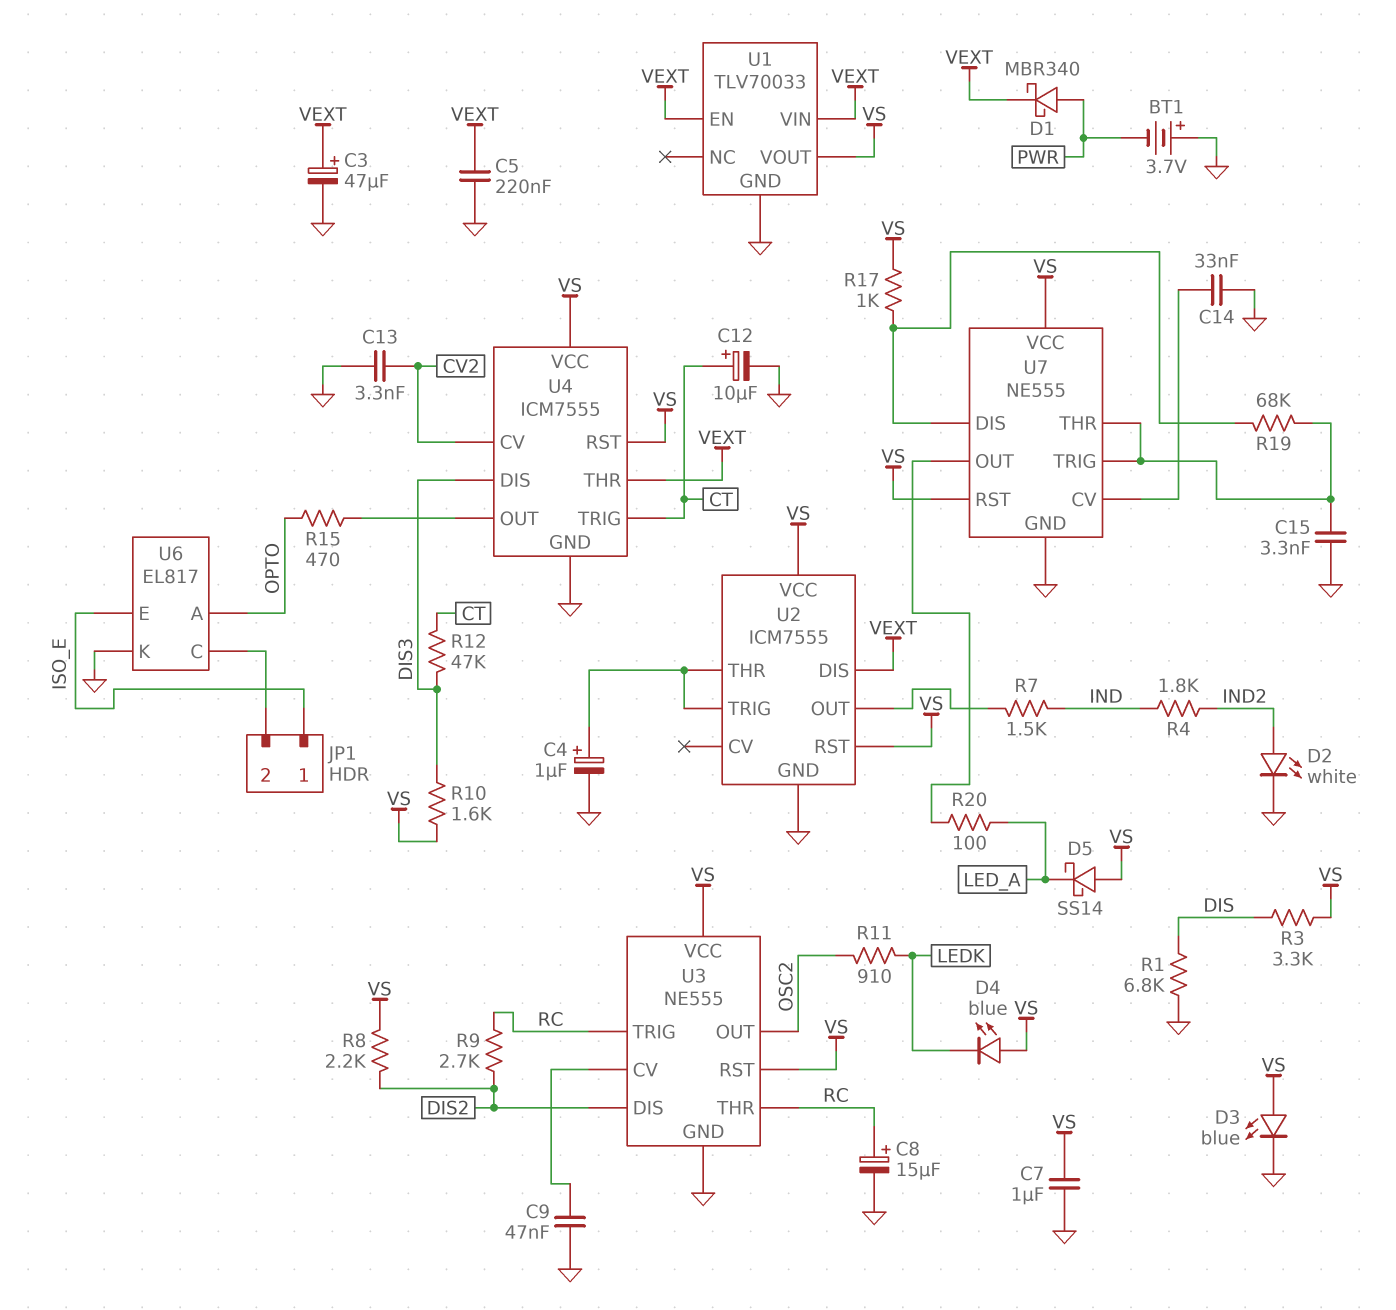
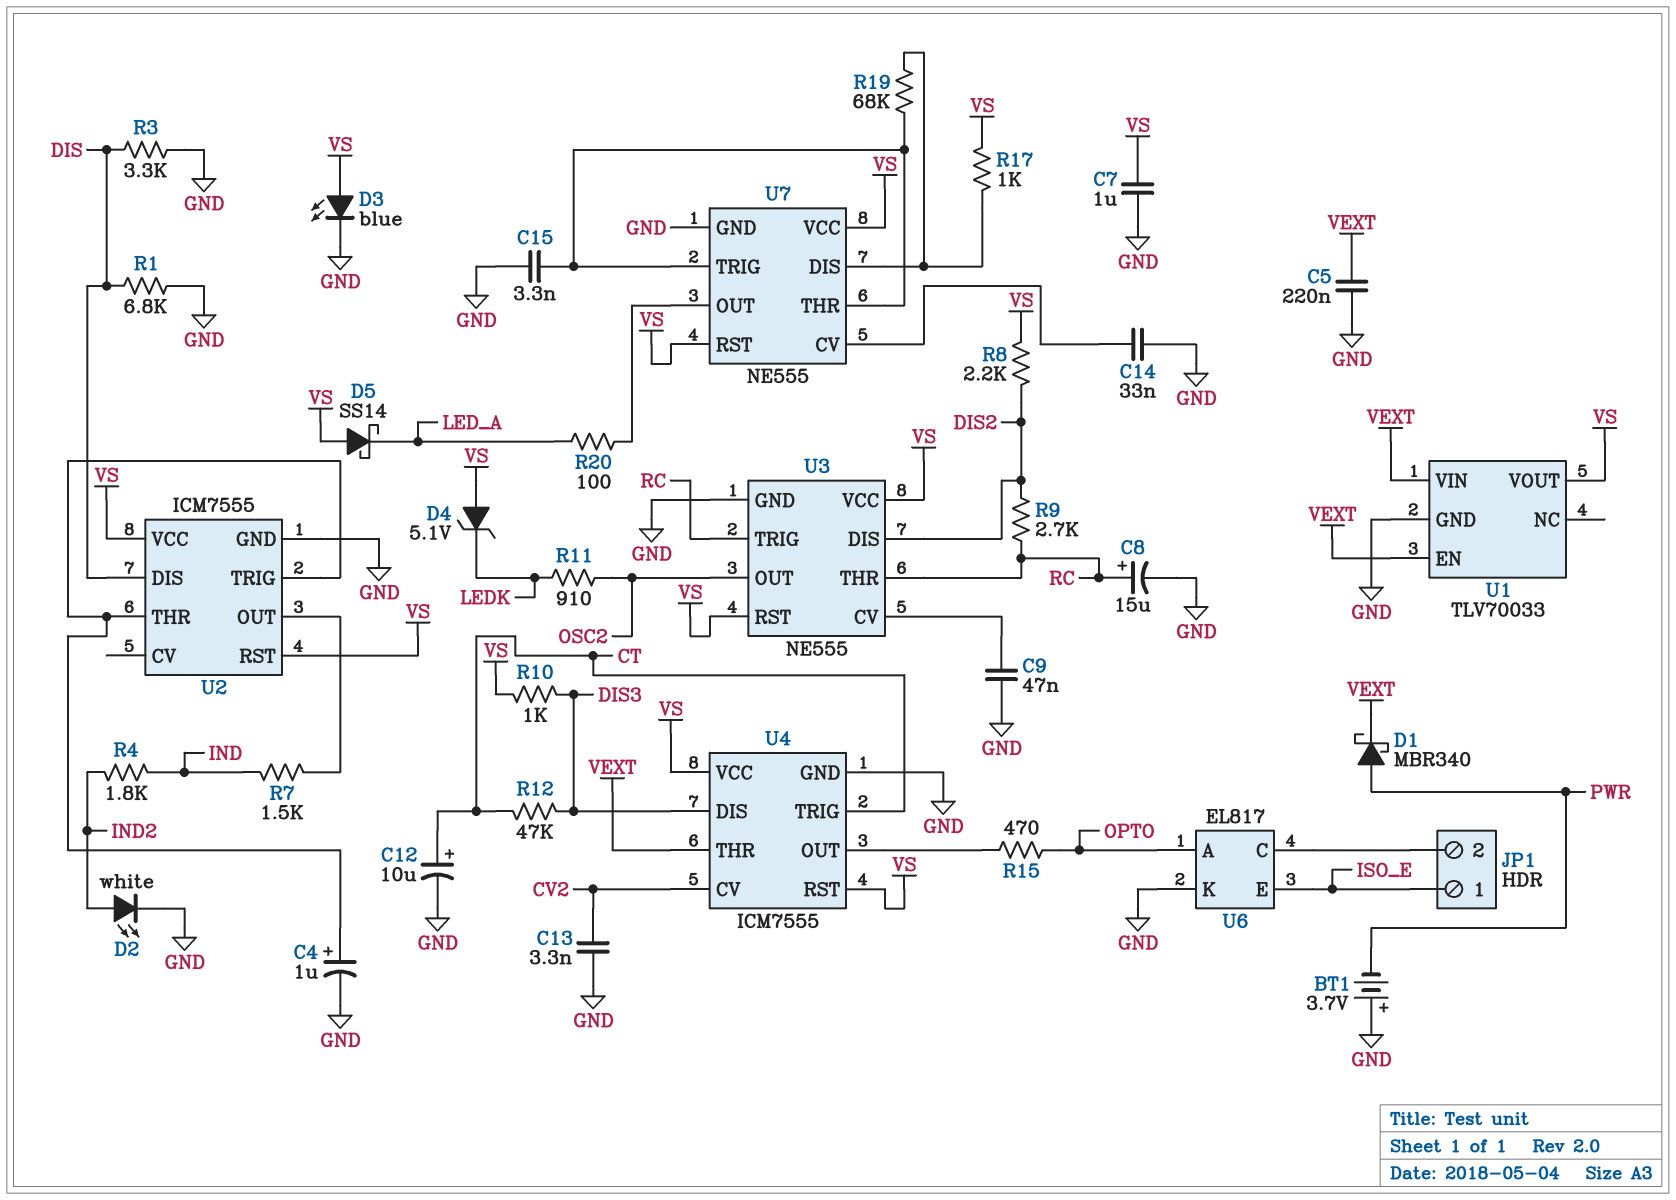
C3: 47uF (plus VEXT, minus GND) -> none
D4: LED blue (A VS, K LEDK) -> zener 5.1V (A VS, K LEDK)
R3: 3.3k (DIS, VS) -> 3.3k (DIS, GND)
R10: 1.6k (DIS3, VS) -> 1k (DIS3, VS)
U2 pin DIS: VEXT -> DIS

